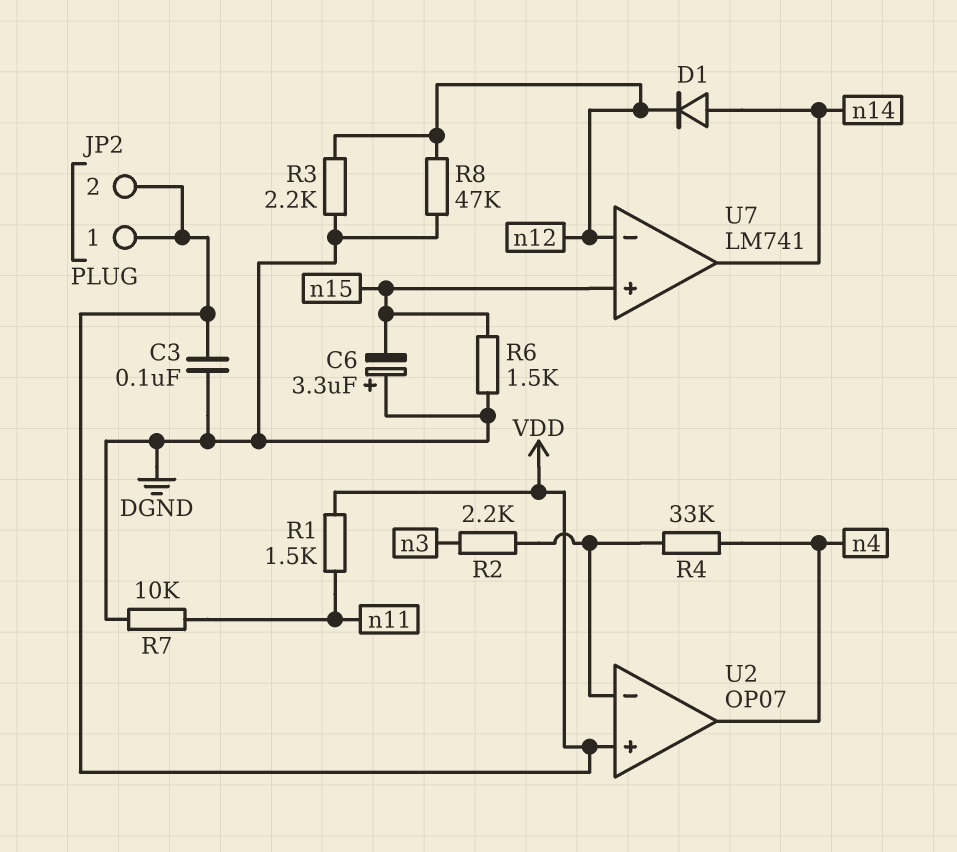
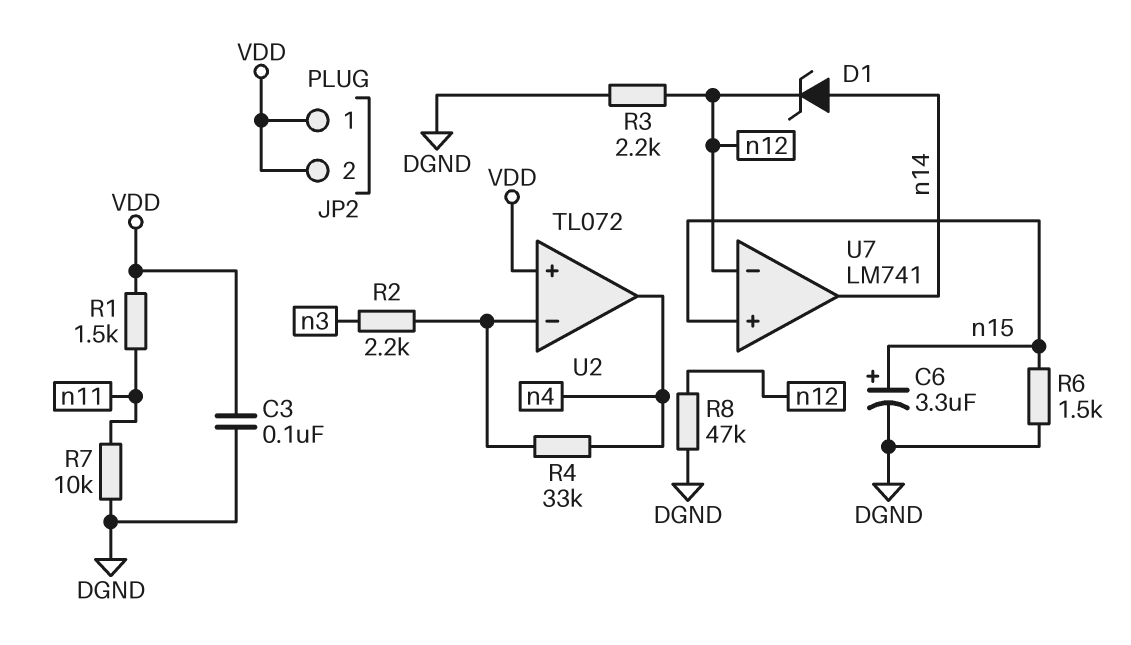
C6: 3.3uF (plus DGND, minus n15) -> 3.3uF (plus n15, minus DGND)
D1: diode (A n14, K n12) -> zener (A n14, K n12)
U2: OP07 -> TL072

